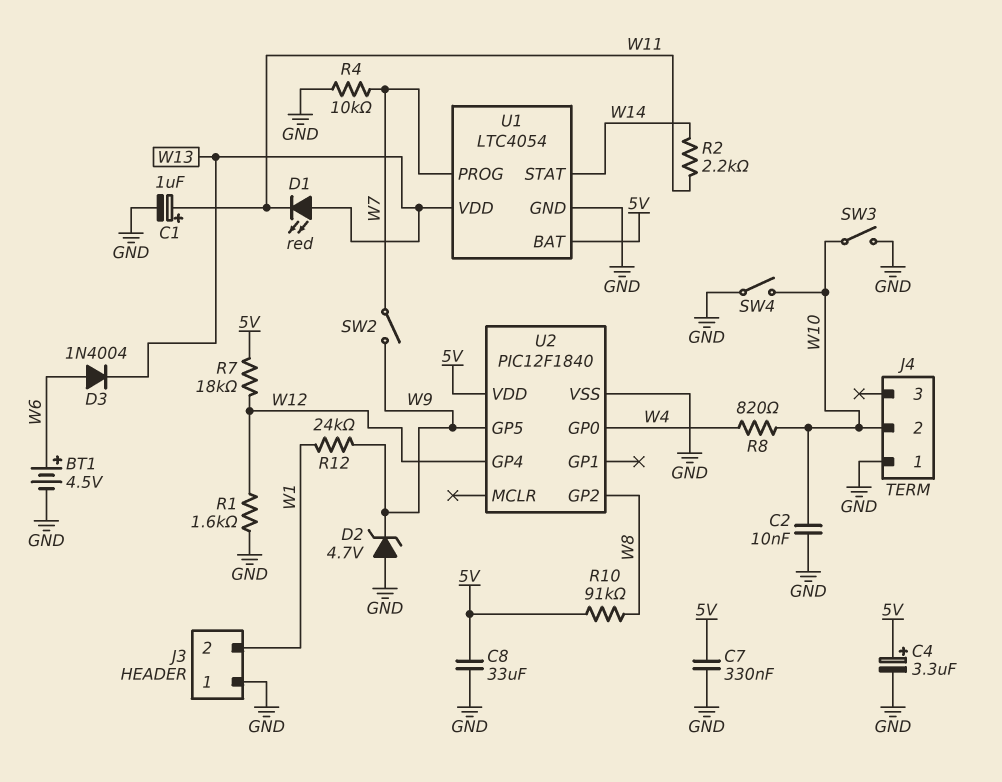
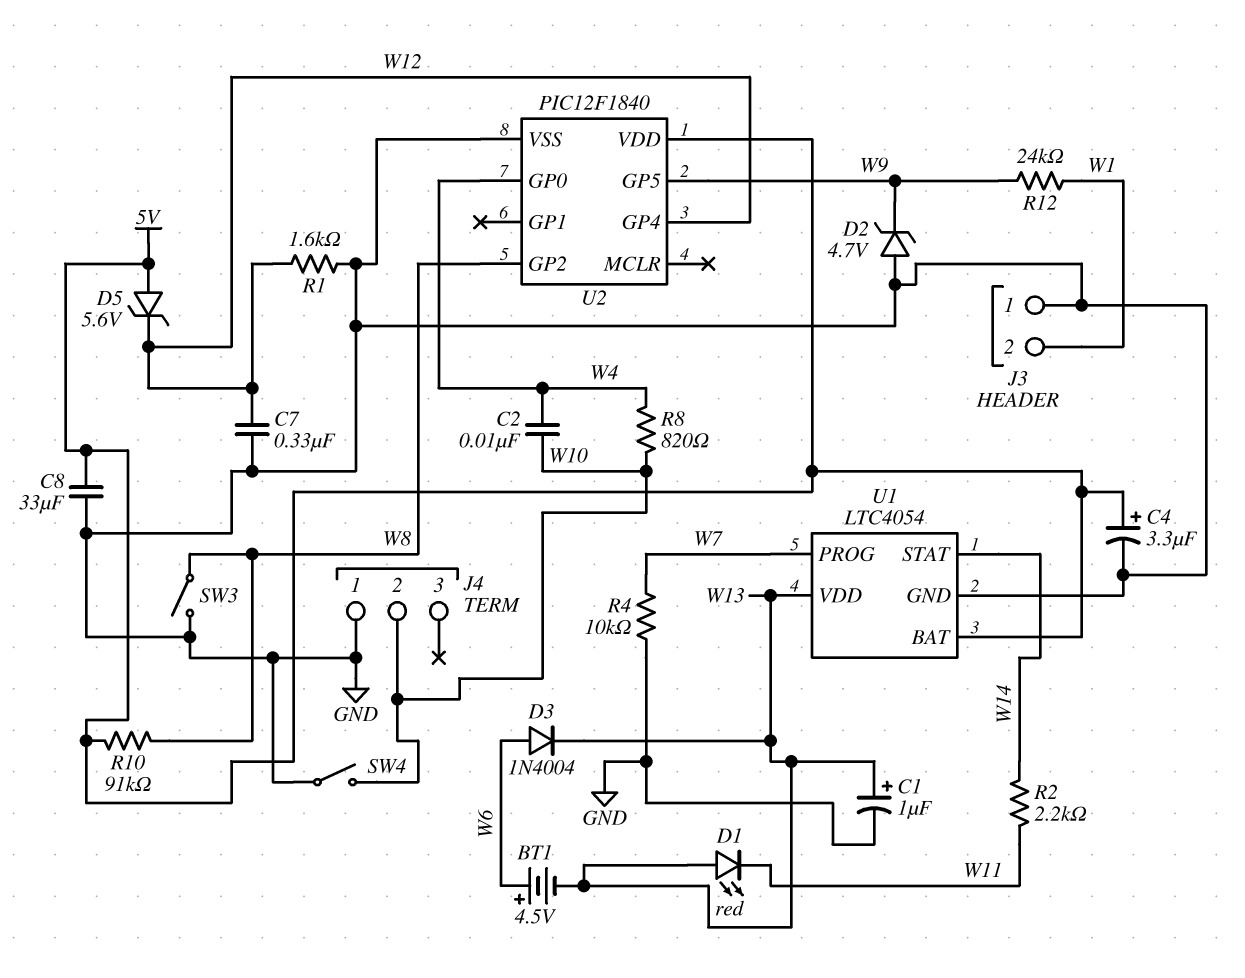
BT1: 4.5V (plus W6, minus GND) -> 4.5V (plus W6, minus W13)
C1: 1uF (plus W11, minus GND) -> 1uF (plus W13, minus GND)
C2: 10nF (GND, W10) -> 10nF (W4, W10)
C7: 330nF (5V, GND) -> 330nF (GND, W12)
D5: none -> zener 5.6V (A 5V, K W12)
R7: 18k (5V, W12) -> none
SW2: switch (W7, W9) -> none
SW3: switch (GND, W10) -> switch (GND, W8)

